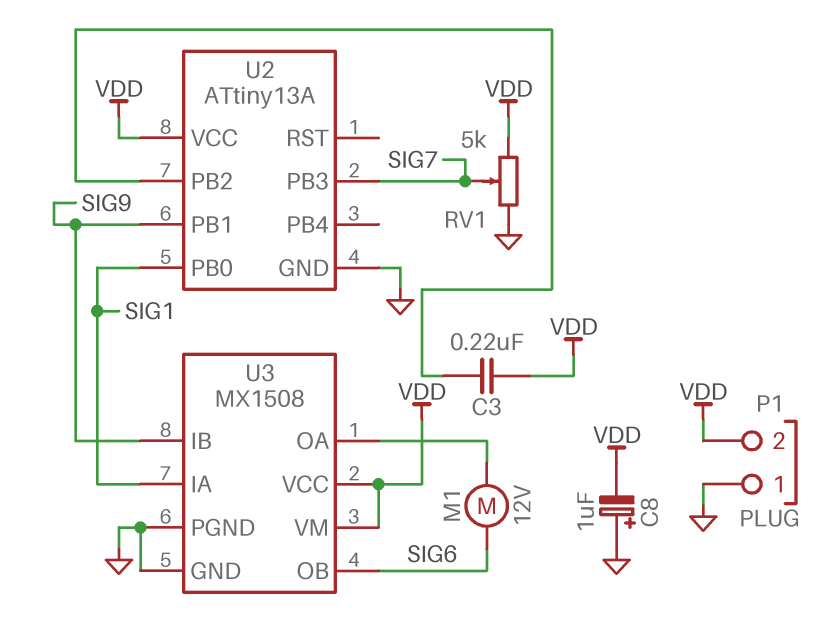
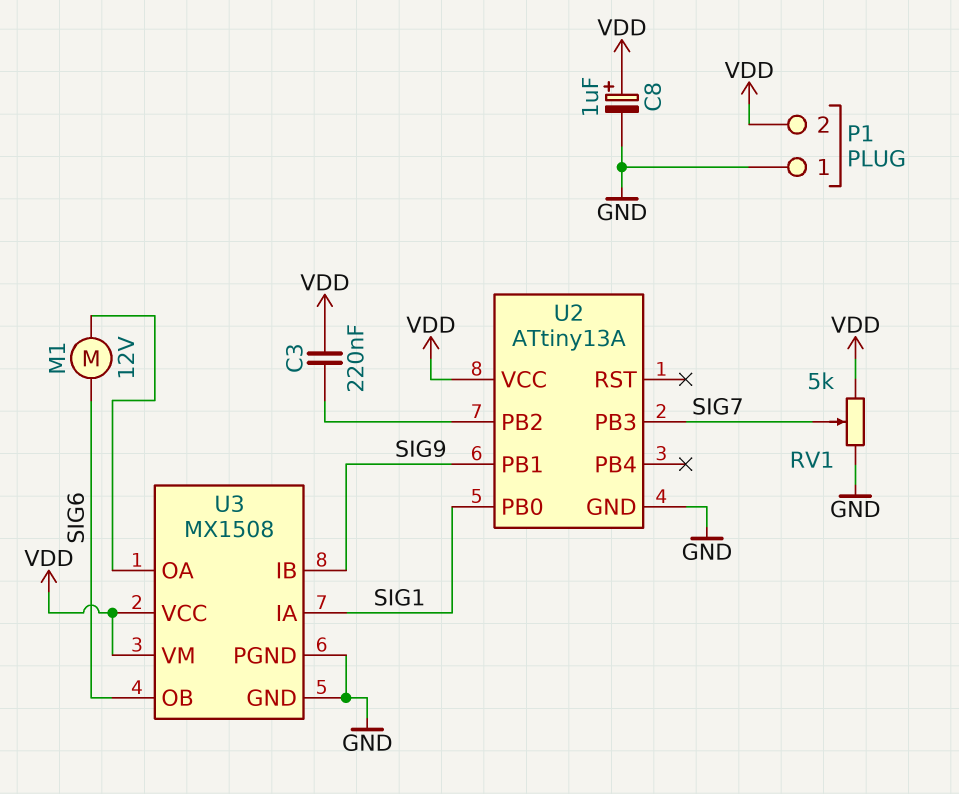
C8: 1uF (plus GND, minus VDD) -> 1uF (plus VDD, minus GND)

